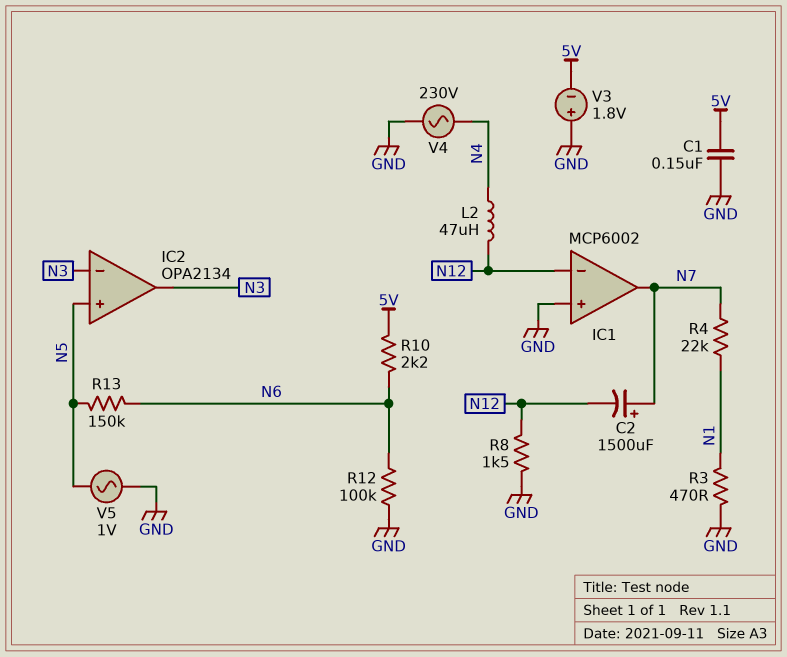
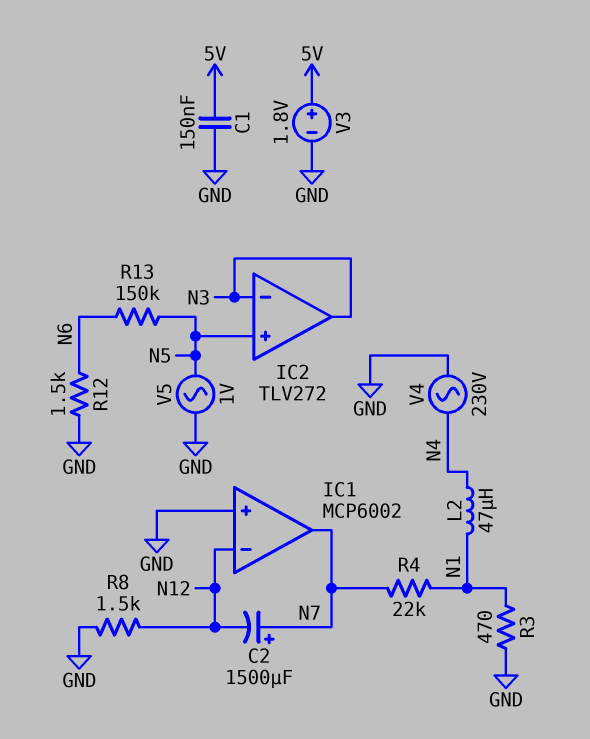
IC2: OPA2134 -> TLV272
L2: 47uH (N4, N12) -> 47uH (N1, N4)
R10: 2.2k (5V, N6) -> none
R12: 100k (GND, N6) -> 1.5k (GND, N6)
V3: 1.8V (plus GND, minus 5V) -> 1.8V (plus 5V, minus GND)

